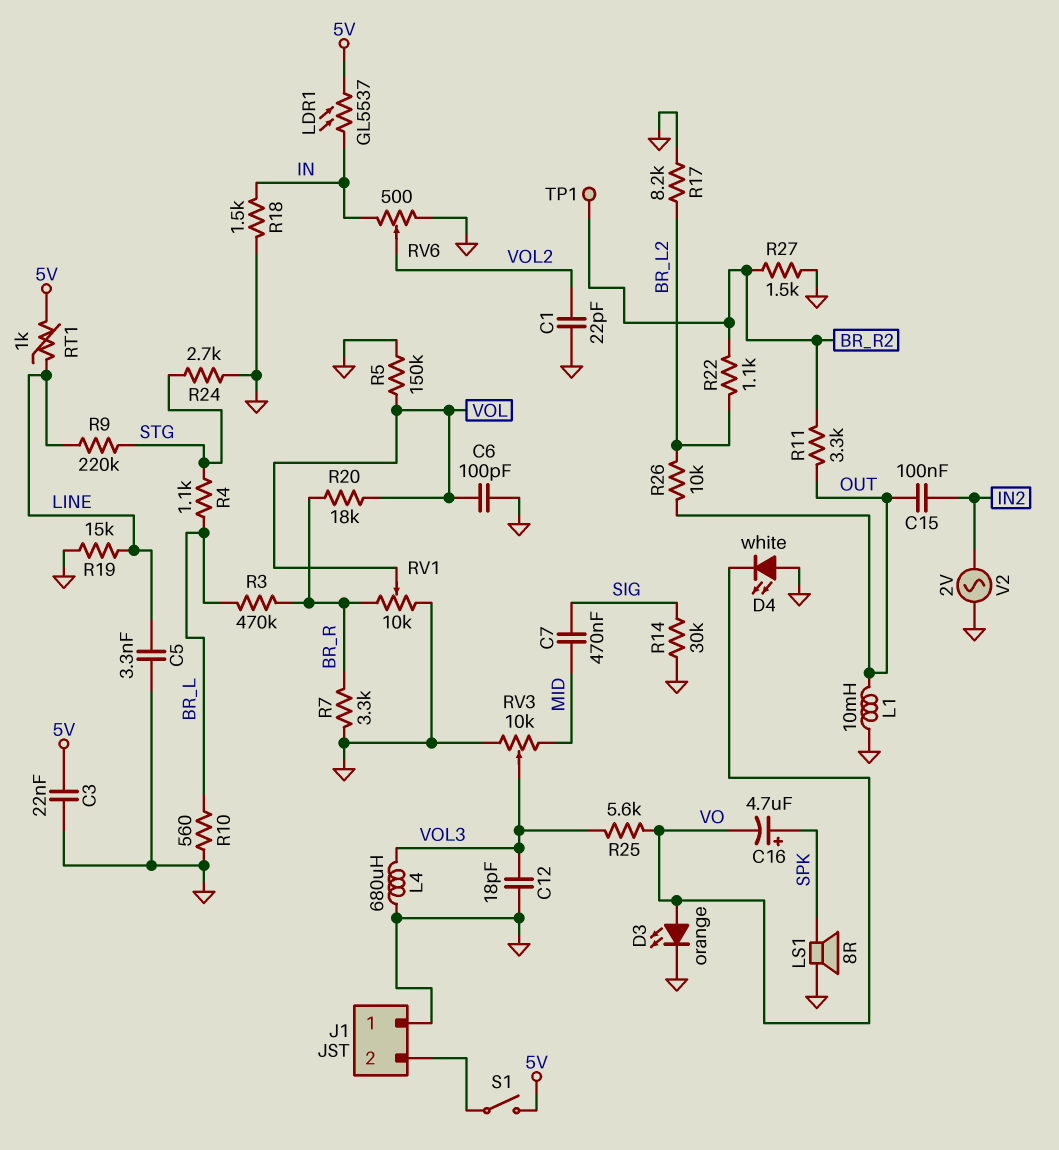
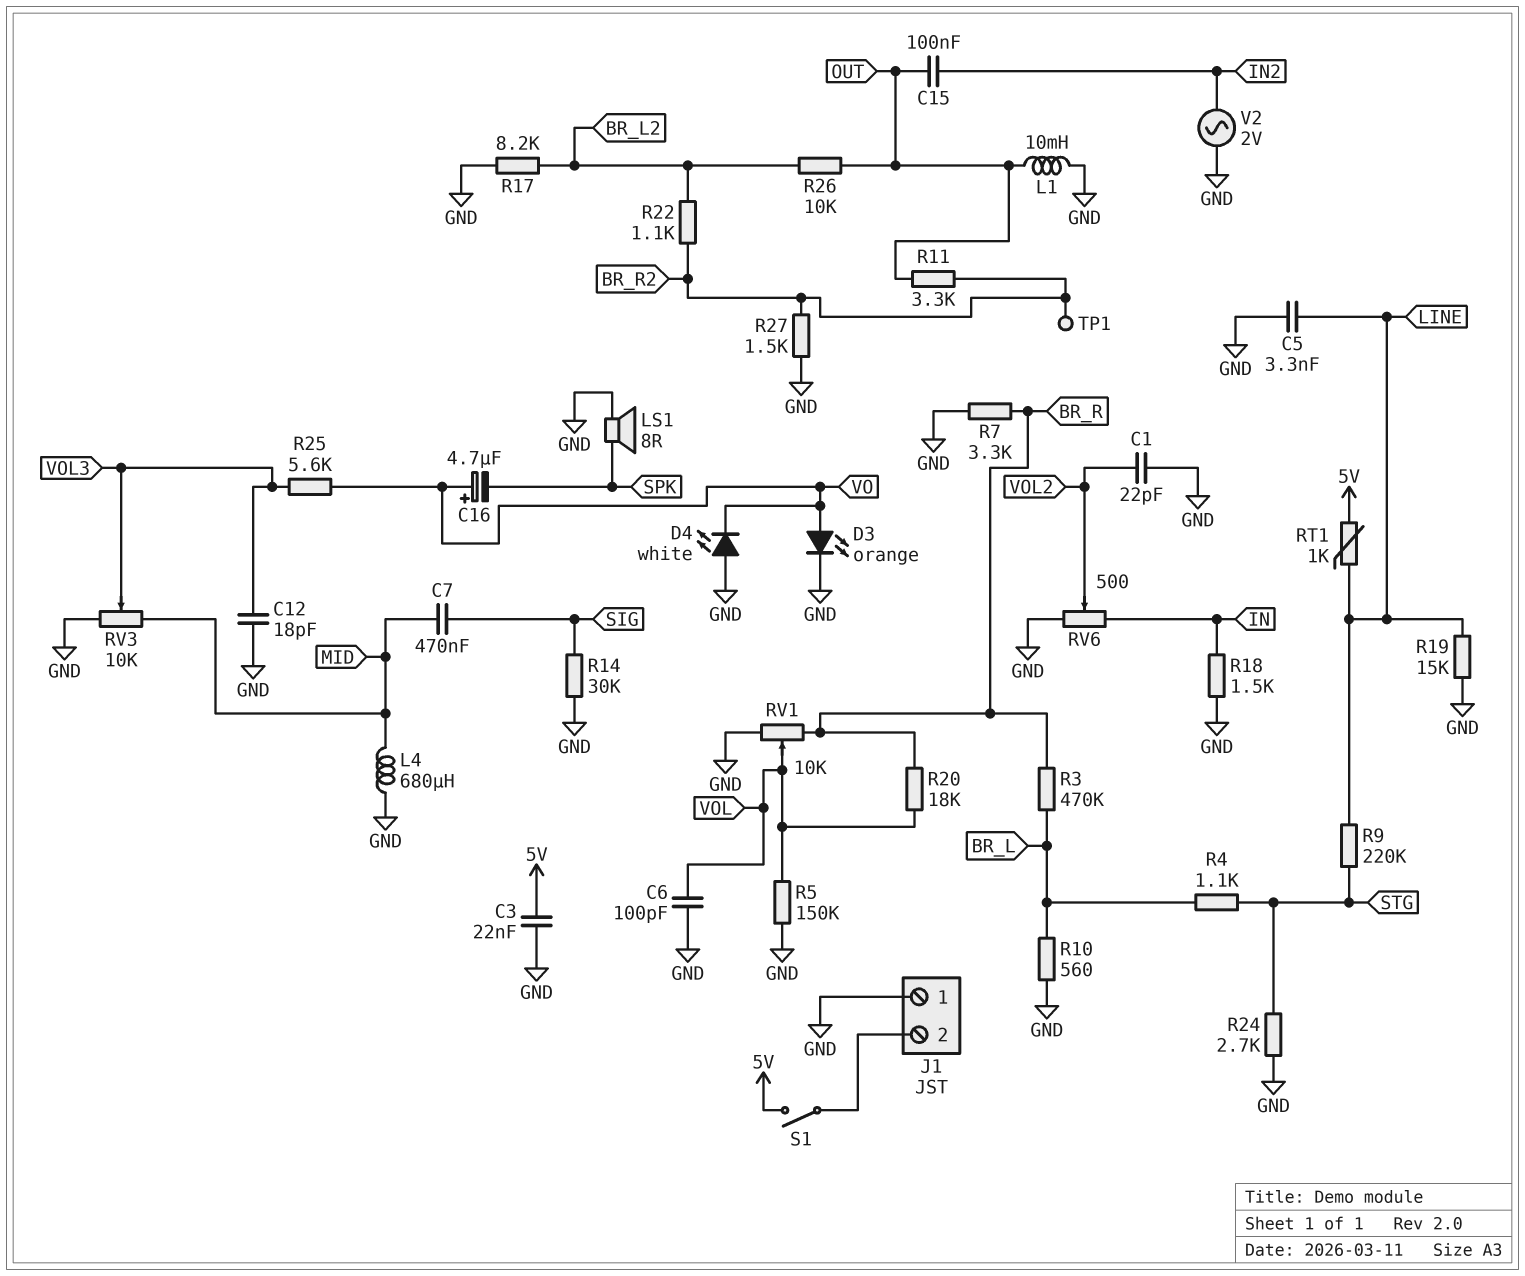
C16: 4.7uF (plus SPK, minus VO) -> 4.7uF (plus VO, minus SPK)
L4: 680uH (GND, VOL3) -> 680uH (GND, MID)
LDR1: GL5537 (5V, IN) -> none

